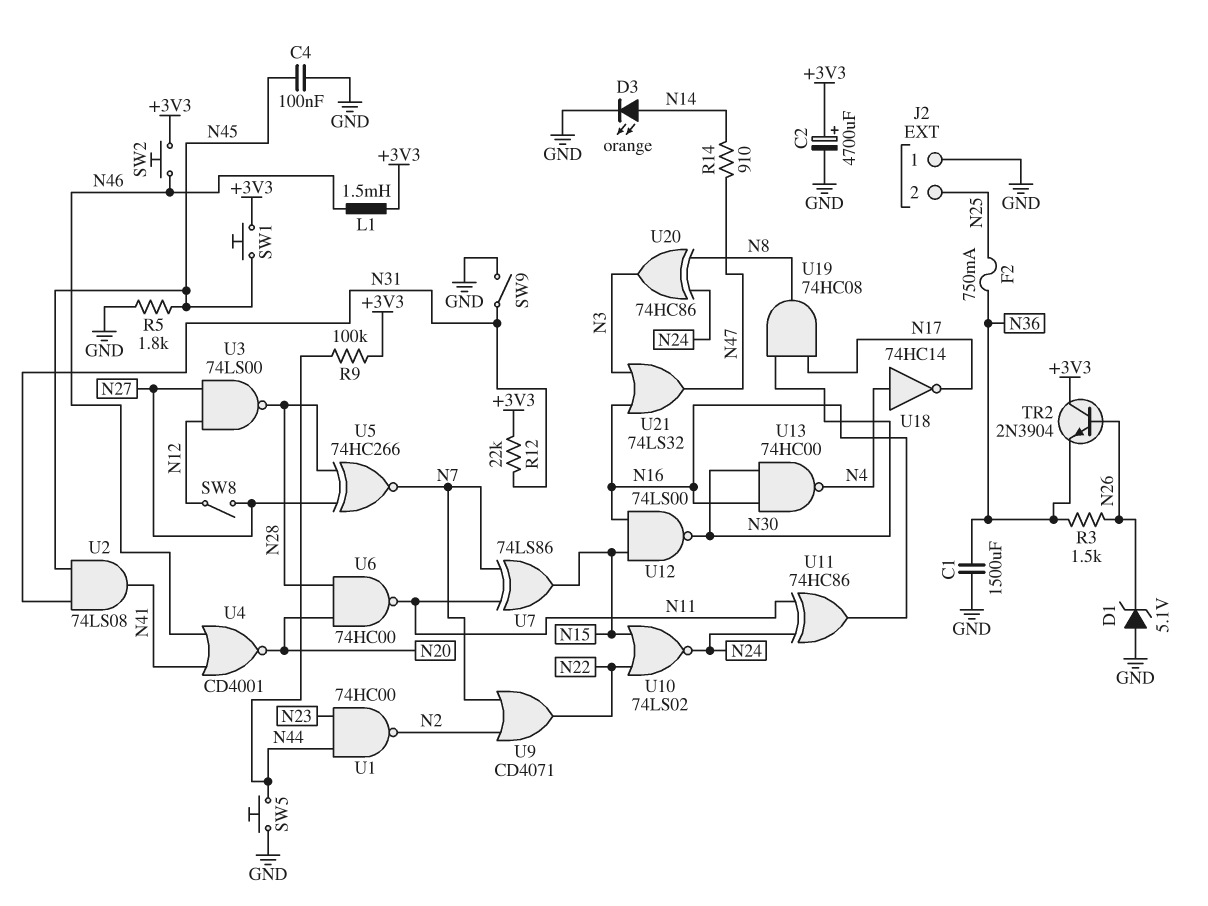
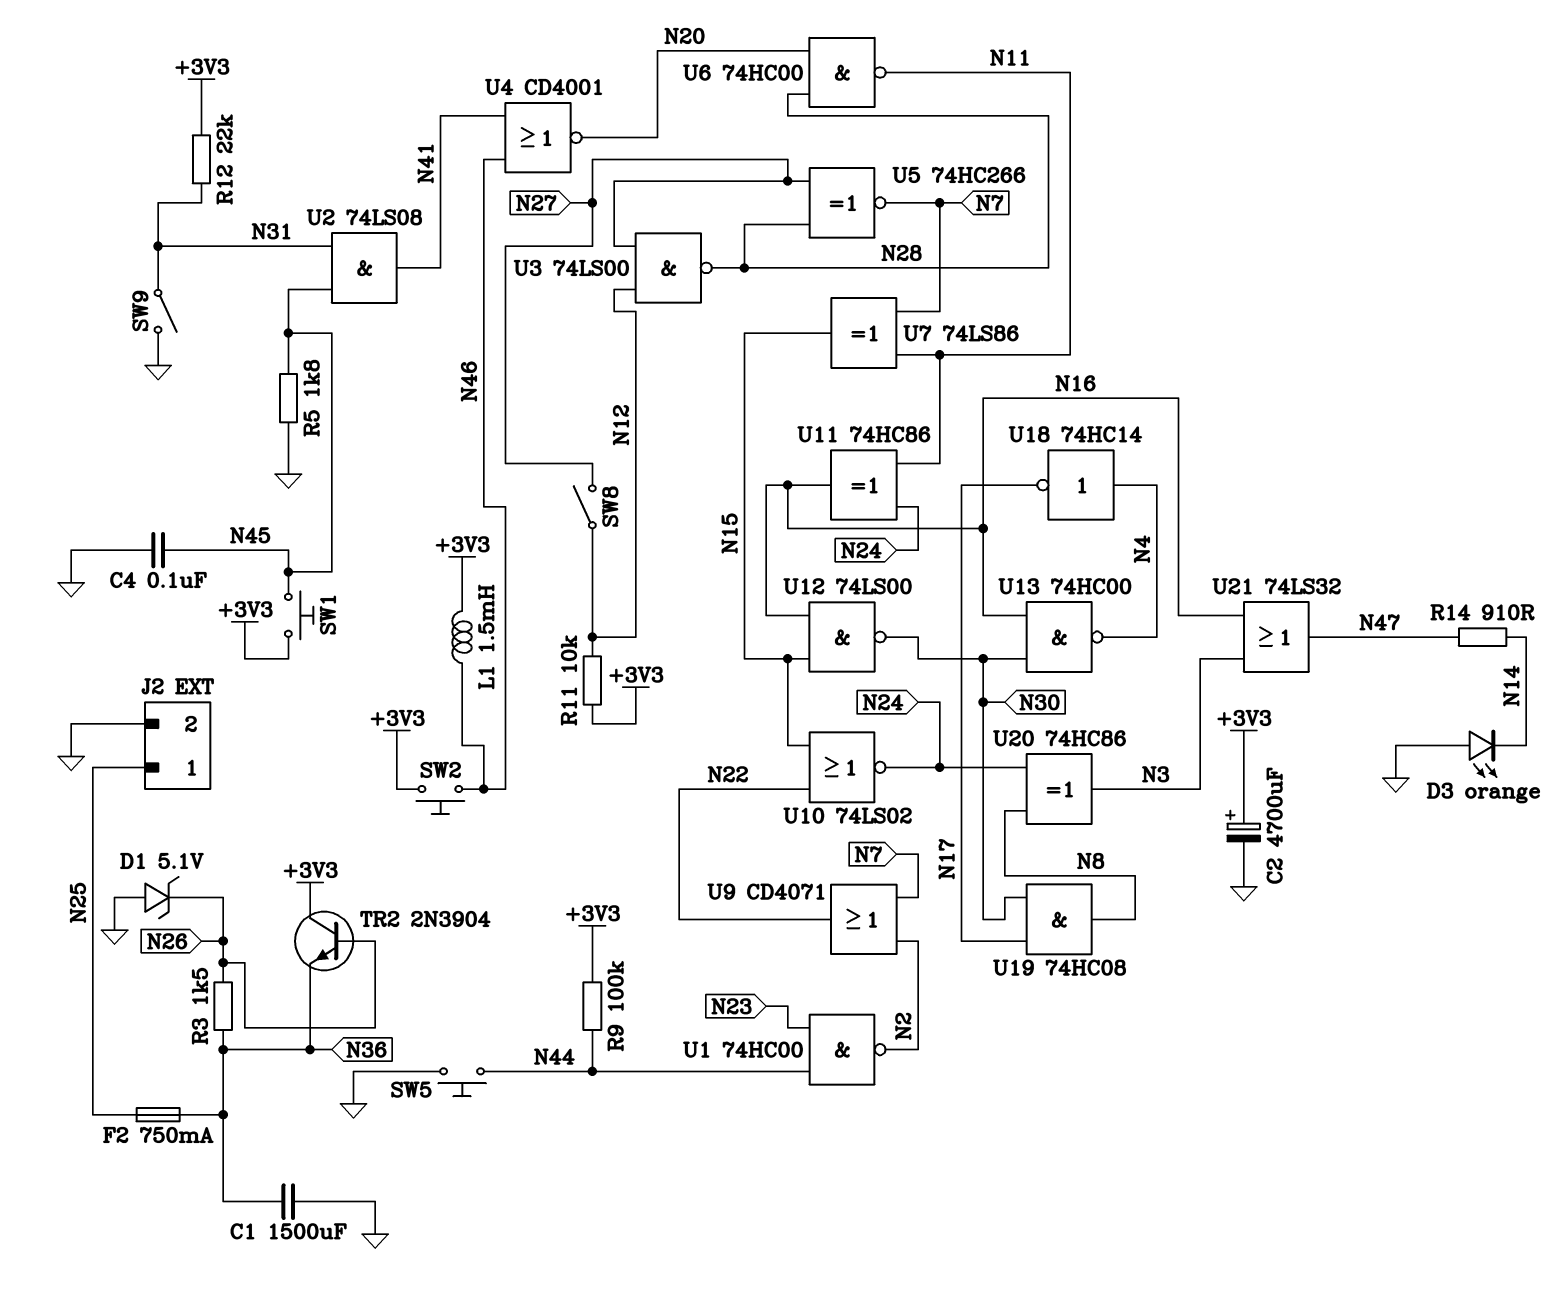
D3: LED orange (A N14, K GND) -> LED orange (A GND, K N14)
J2 pin 1: GND -> N25
J2 pin 2: N25 -> GND
R11: none -> 10k (+3V3, N12)

